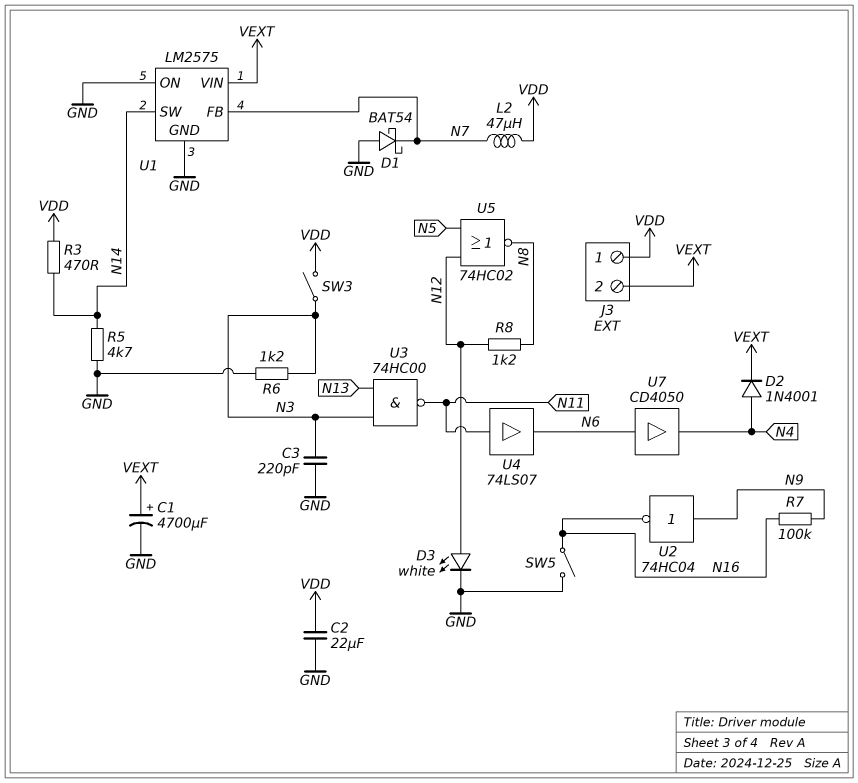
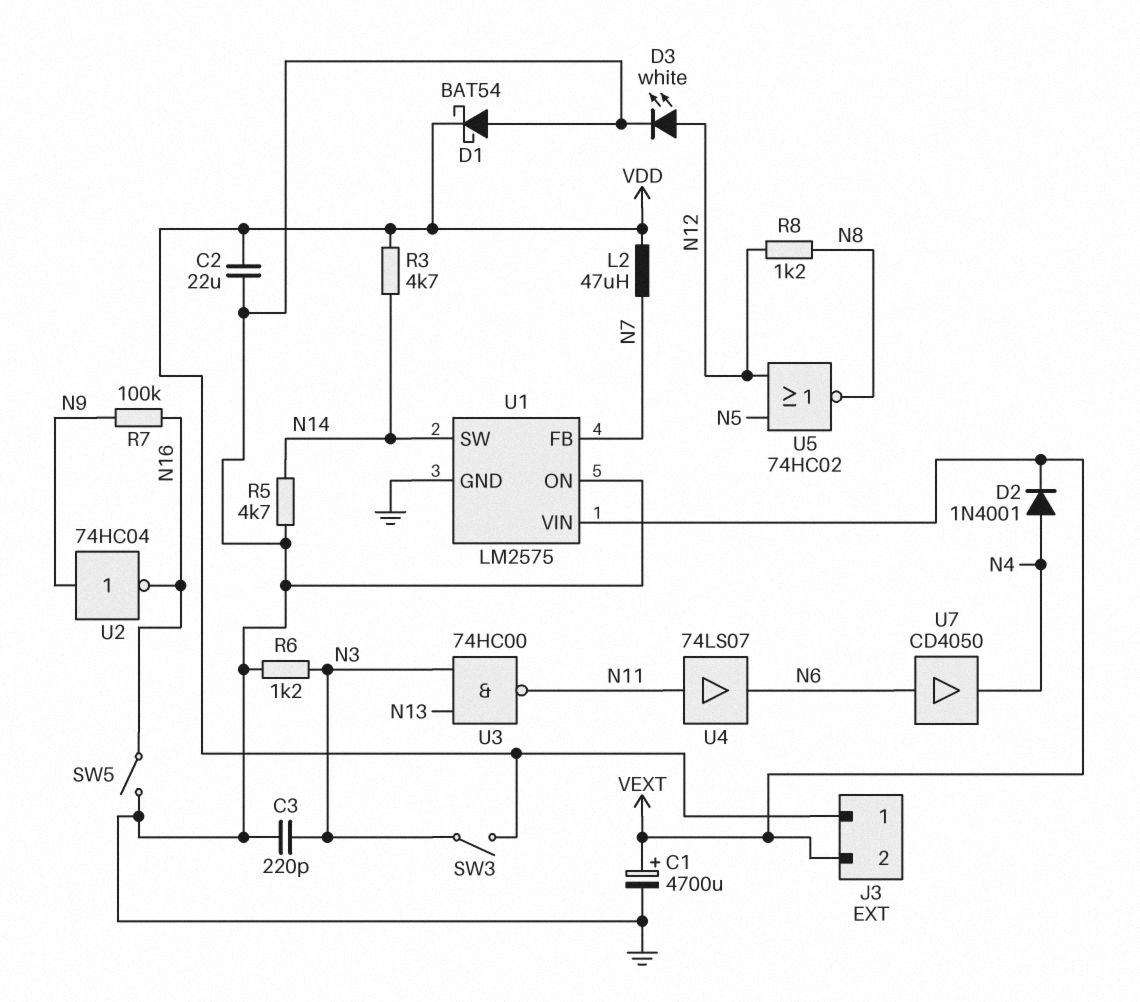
D1: schottky BAT54 (A GND, K N7) -> schottky BAT54 (A GND, K VDD)
R3: 470 (N14, VDD) -> 4.7k (N14, VDD)

